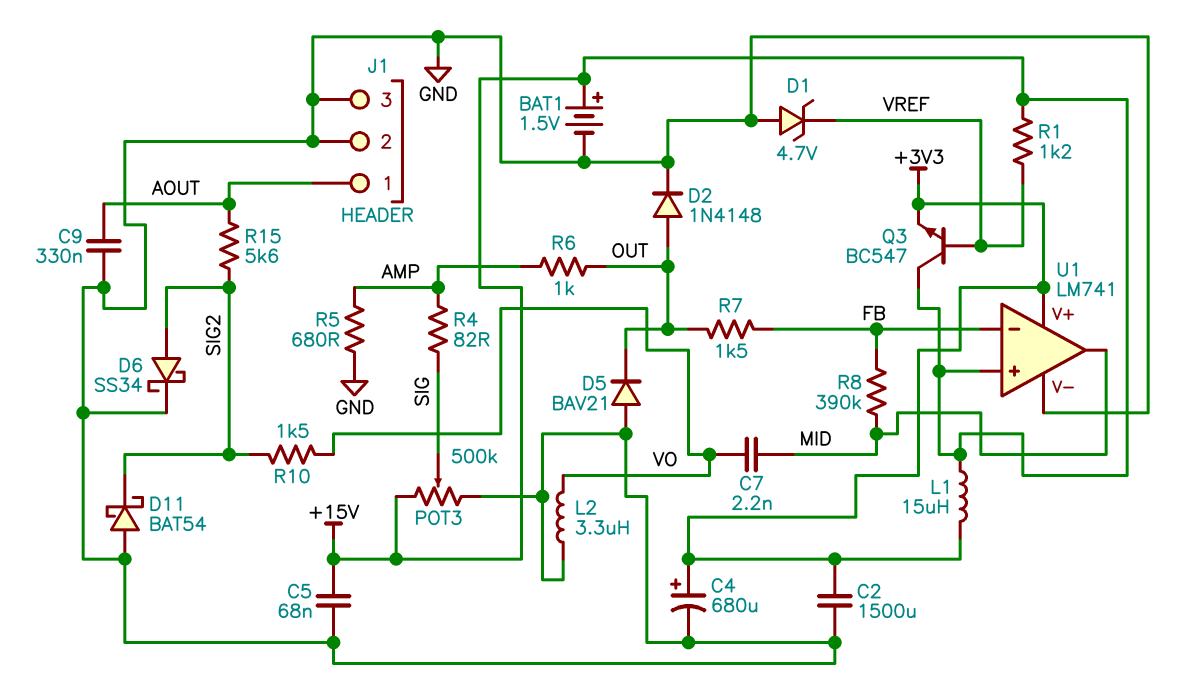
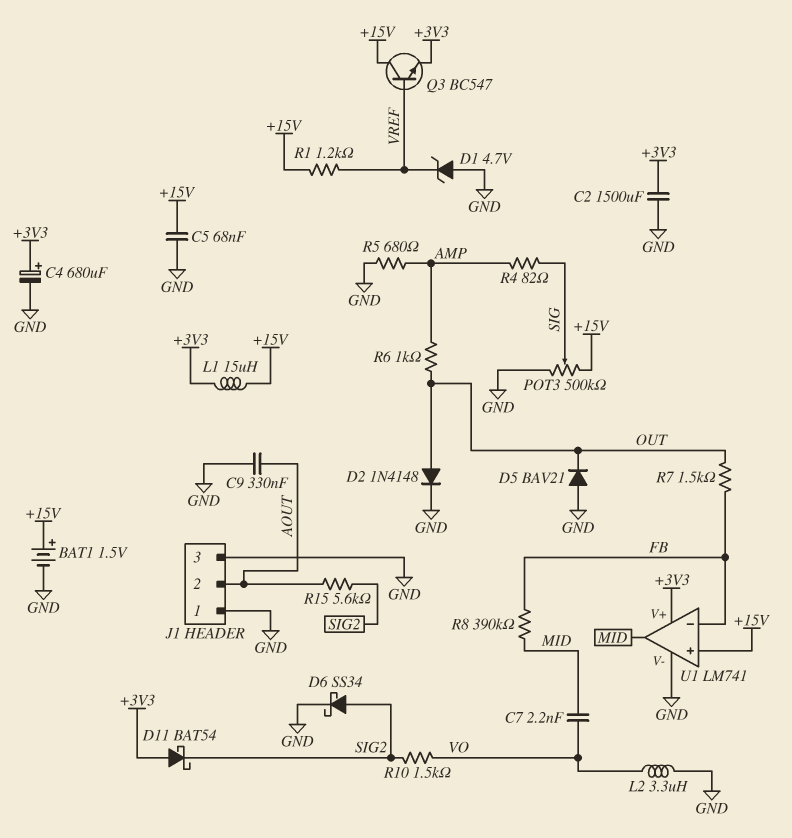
D11: schottky BAT54 (A GND, K SIG2) -> schottky BAT54 (A +3V3, K SIG2)
J1 pin 1: AOUT -> GND
J1 pin 2: GND -> AOUT

